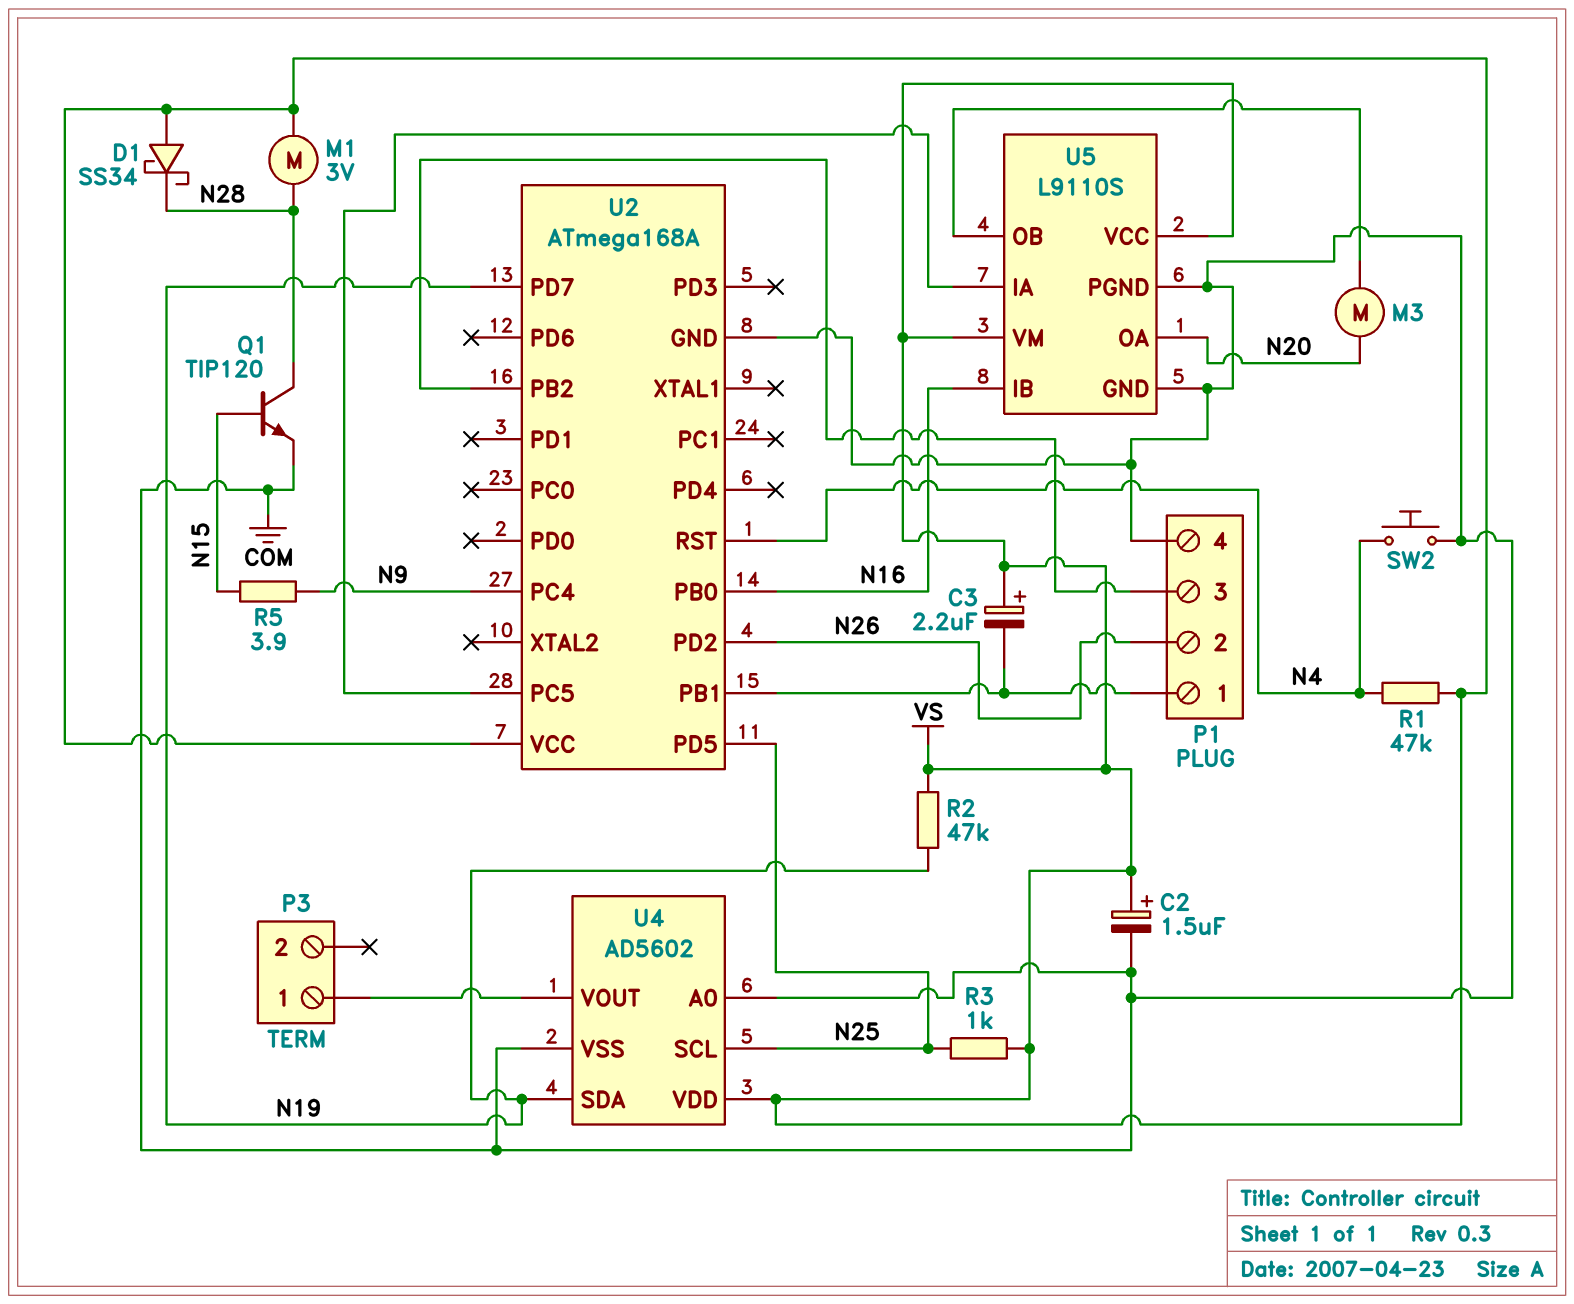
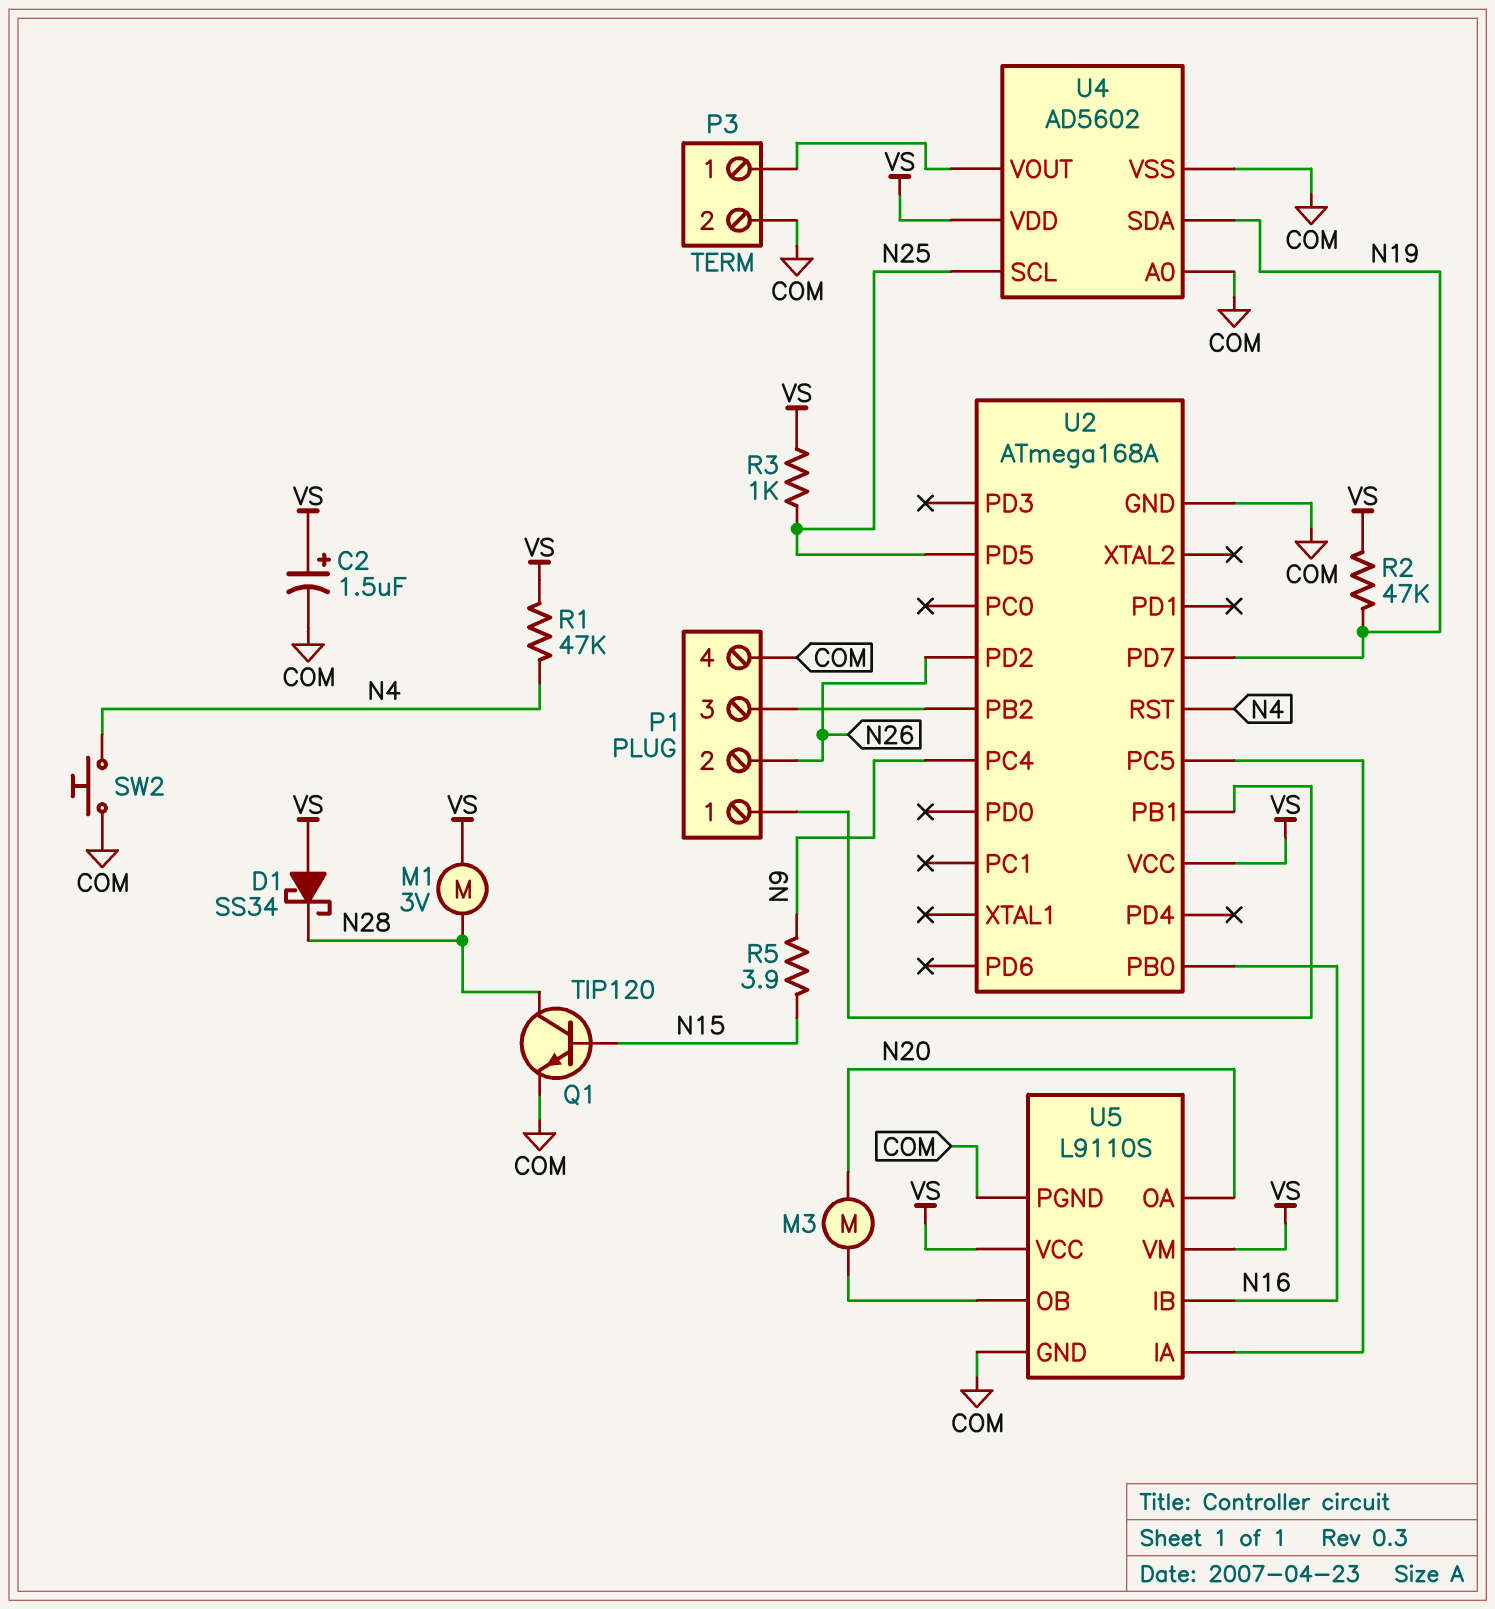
C3: 2.2uF (plus VS, minus P1/1) -> none
P3 pin 2: none -> COM

